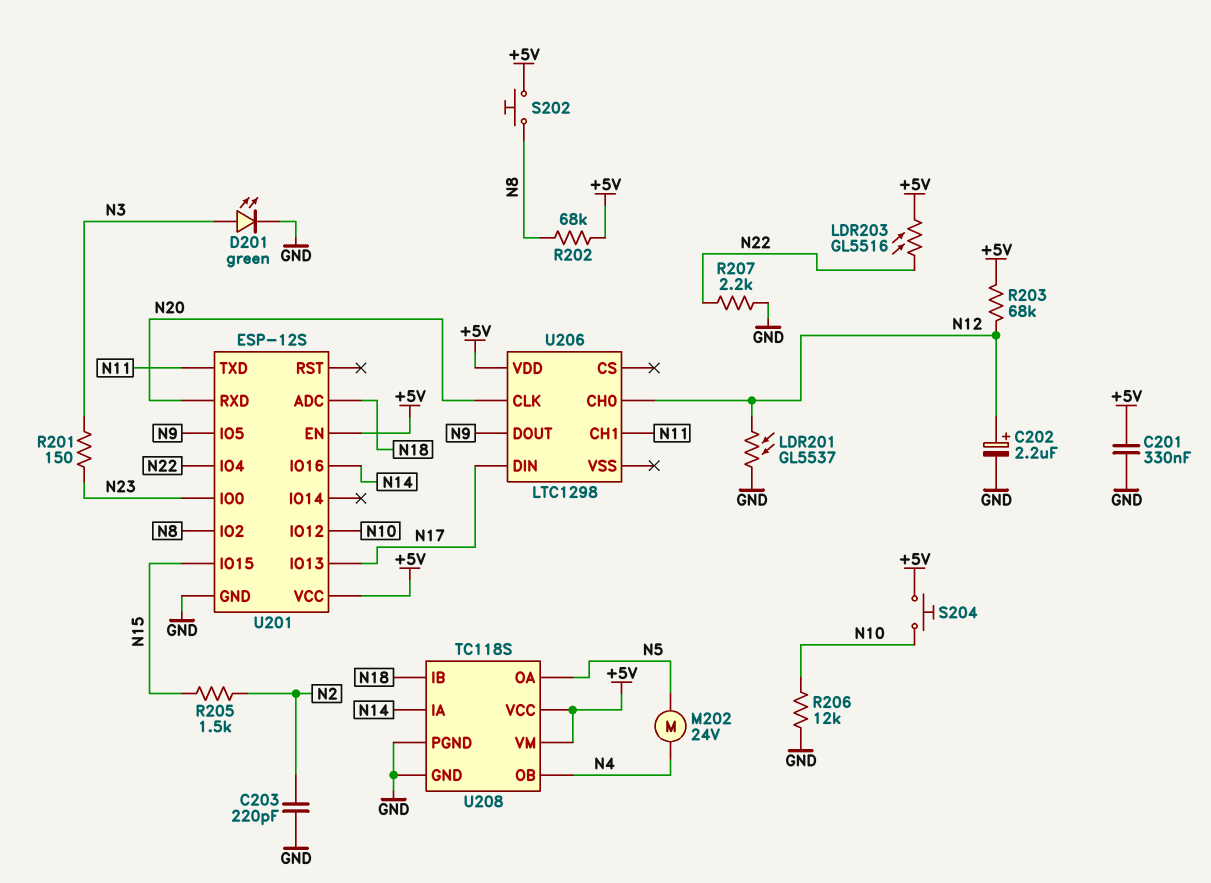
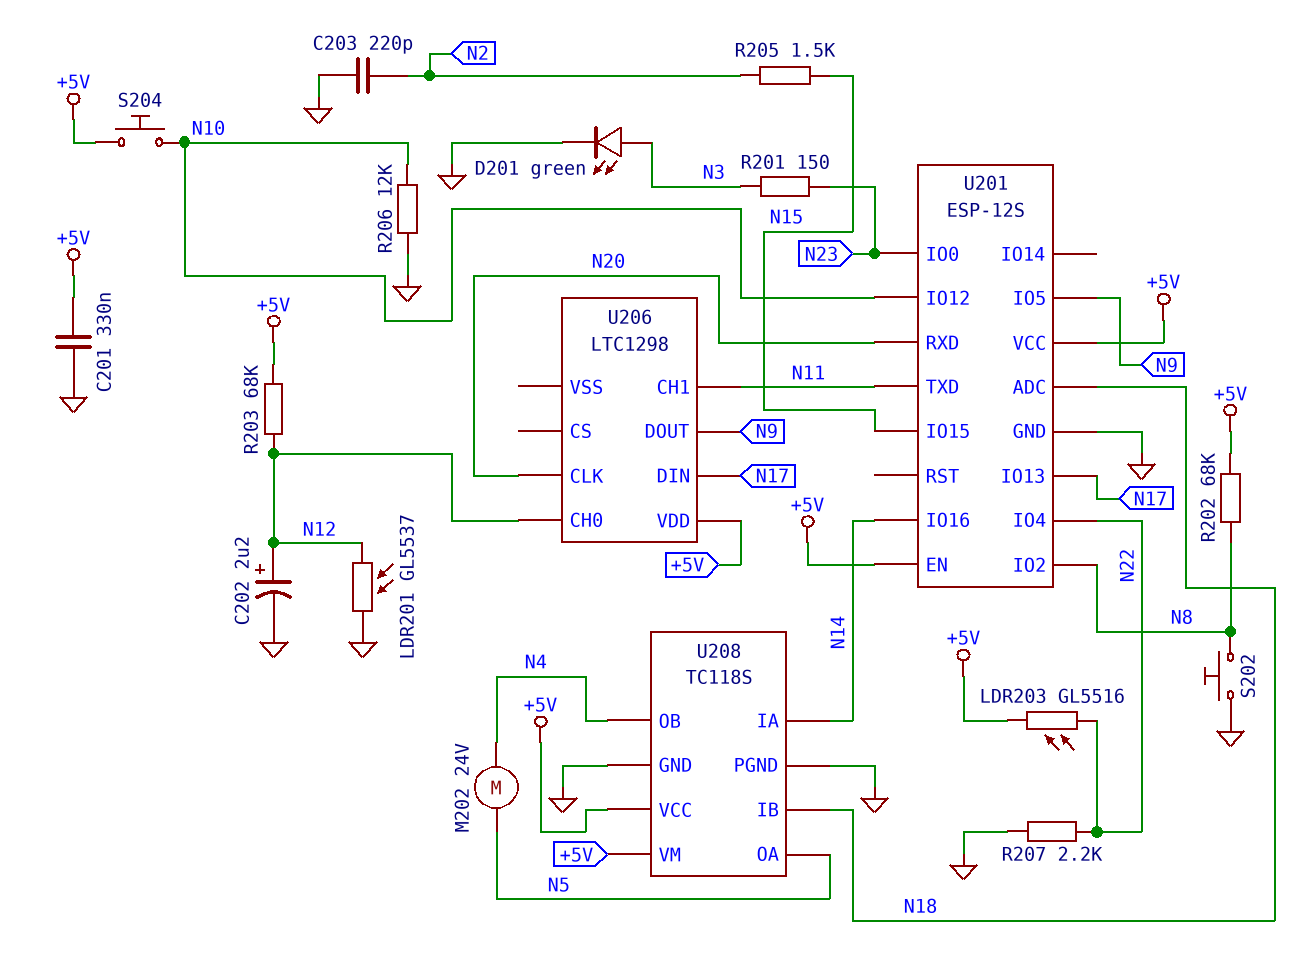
S202: button (+5V, N8) -> button (GND, N8)

